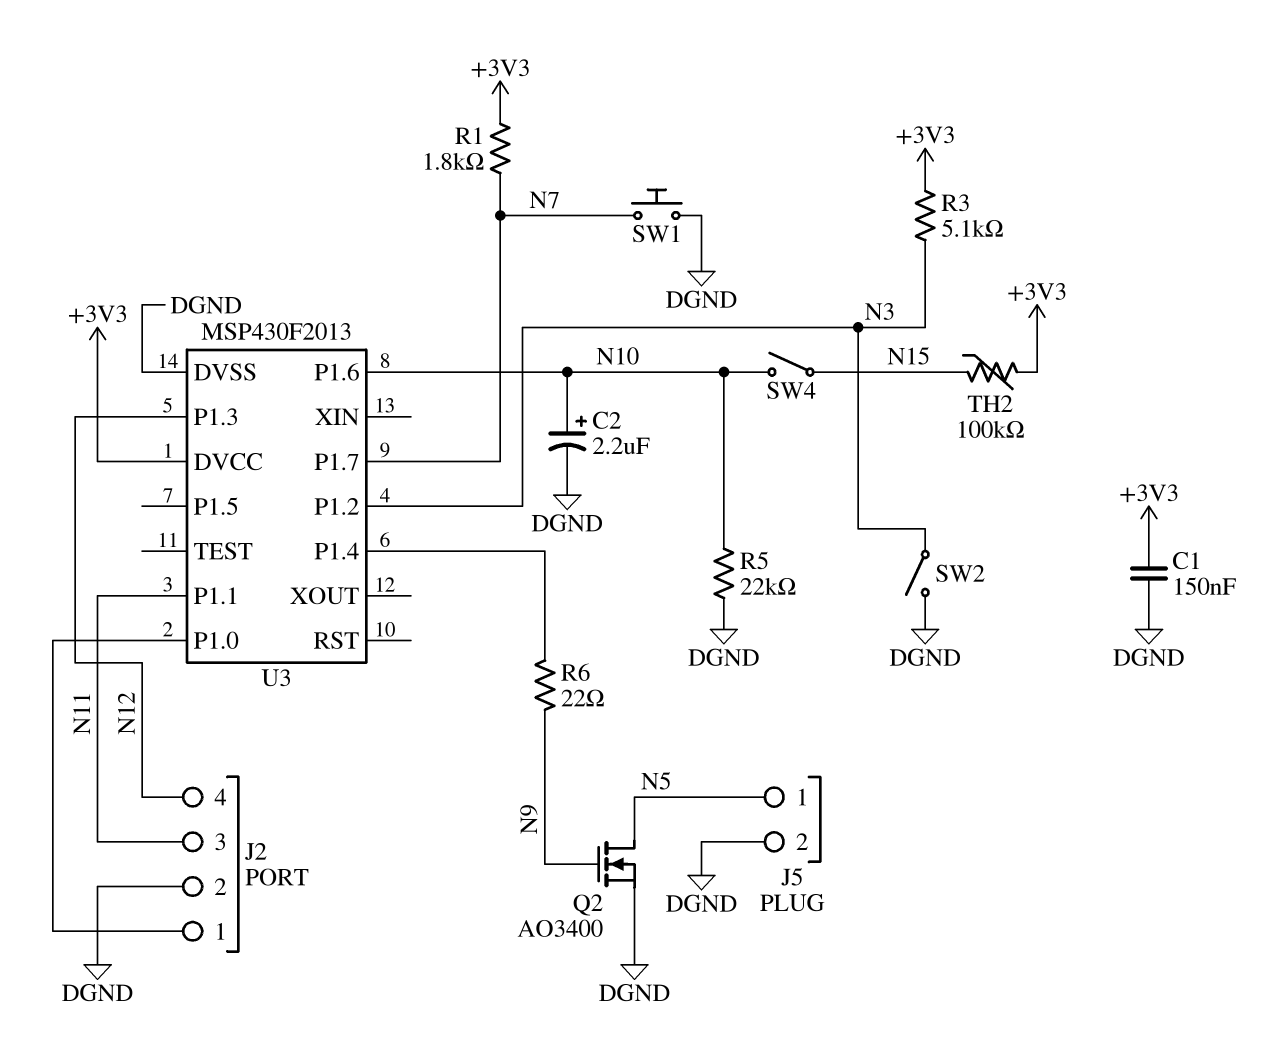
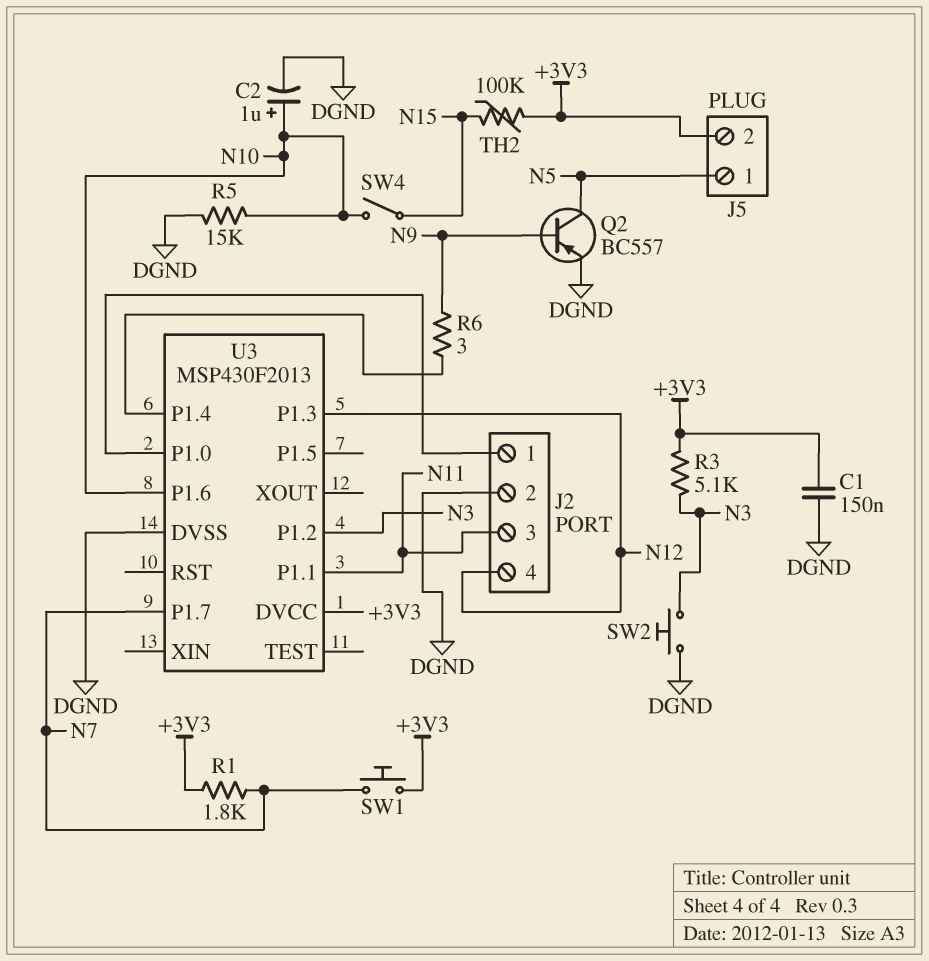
C2: 2.2uF (plus N10, minus DGND) -> 1uF (plus N10, minus DGND)
J5 pin 2: DGND -> +3V3
Q2: NMOS AO3400 (G N9, D N5, S DGND) -> PNP BC557 (B N9, C N5, E DGND)
R5: 22k (DGND, N10) -> 15k (DGND, N10)
R6: 22 (N9, U3/P1.4) -> 3 (N9, U3/P1.4)
SW1: button (DGND, N7) -> button (+3V3, N7)
SW2: switch (DGND, N3) -> button (DGND, N3)

